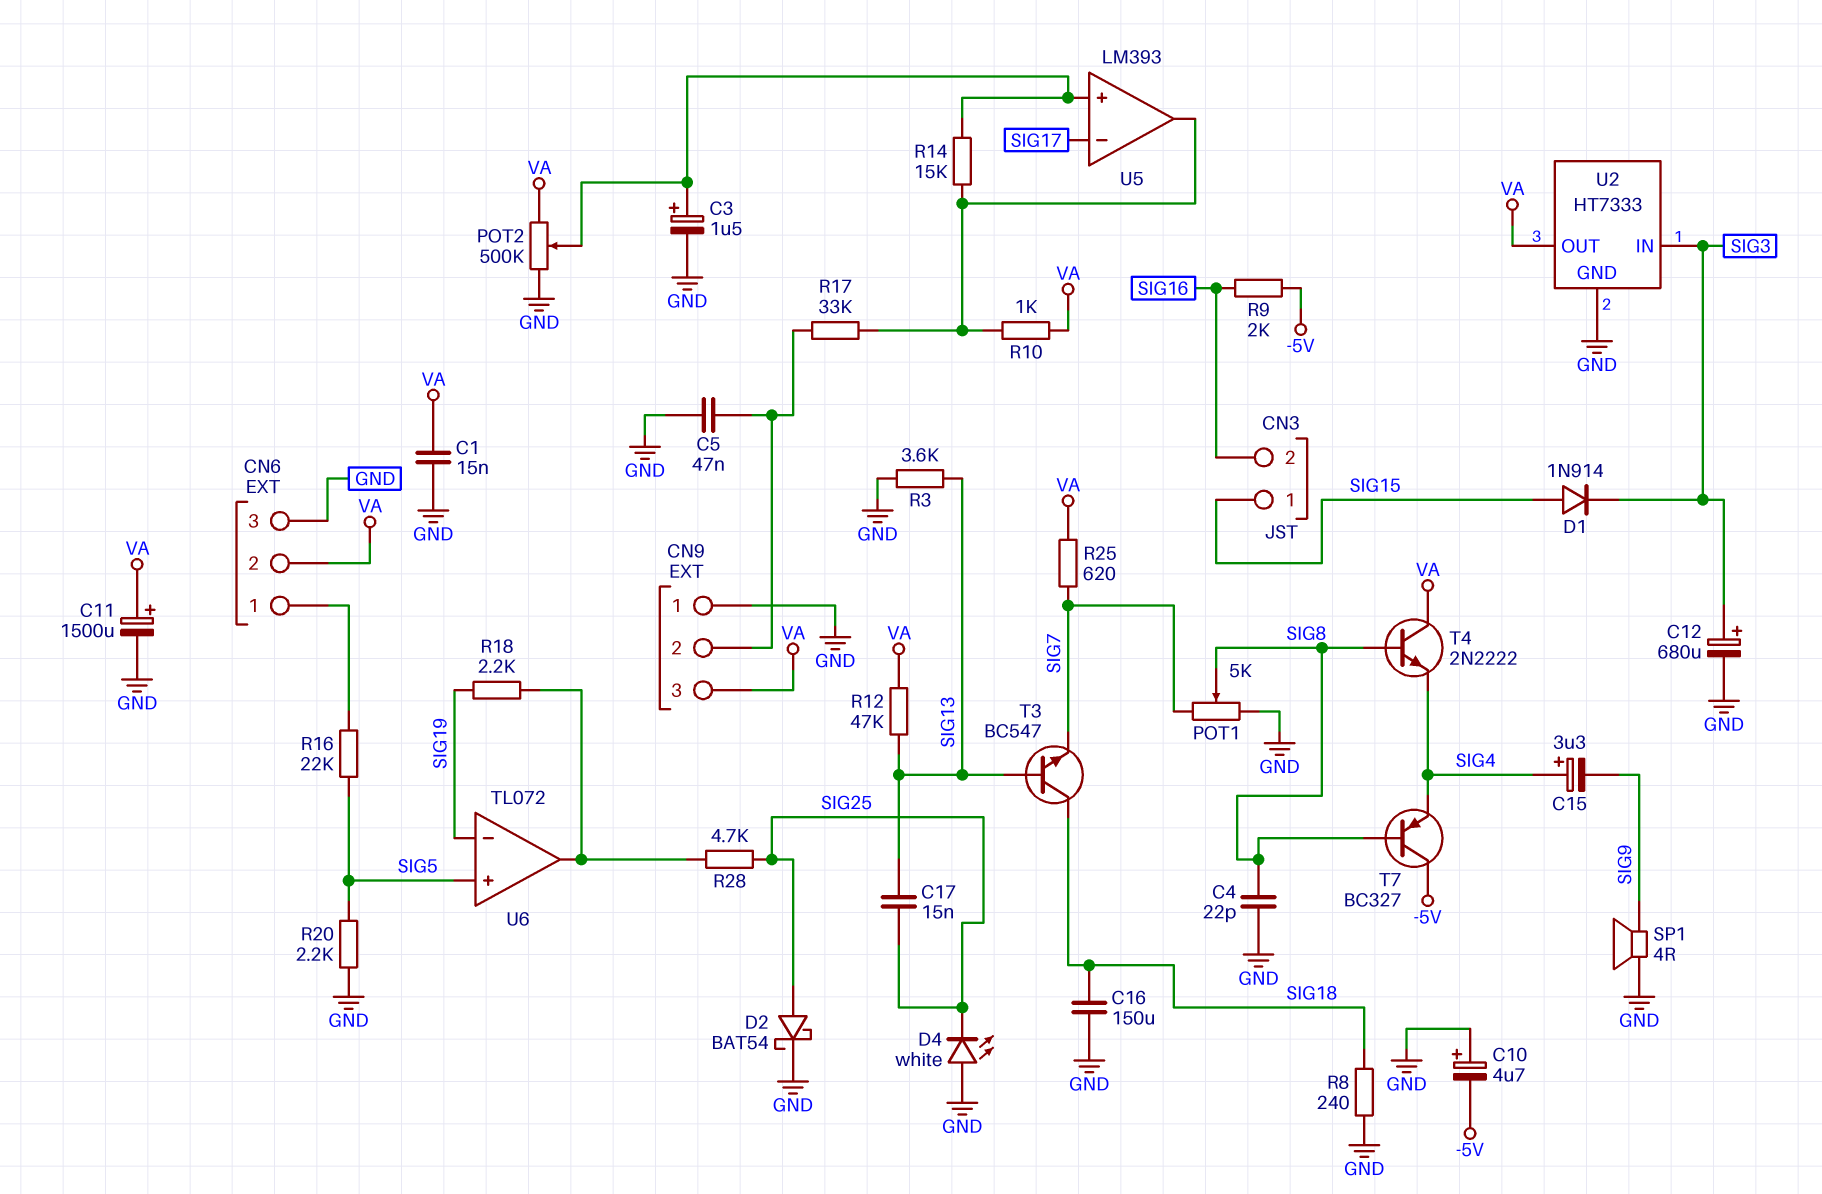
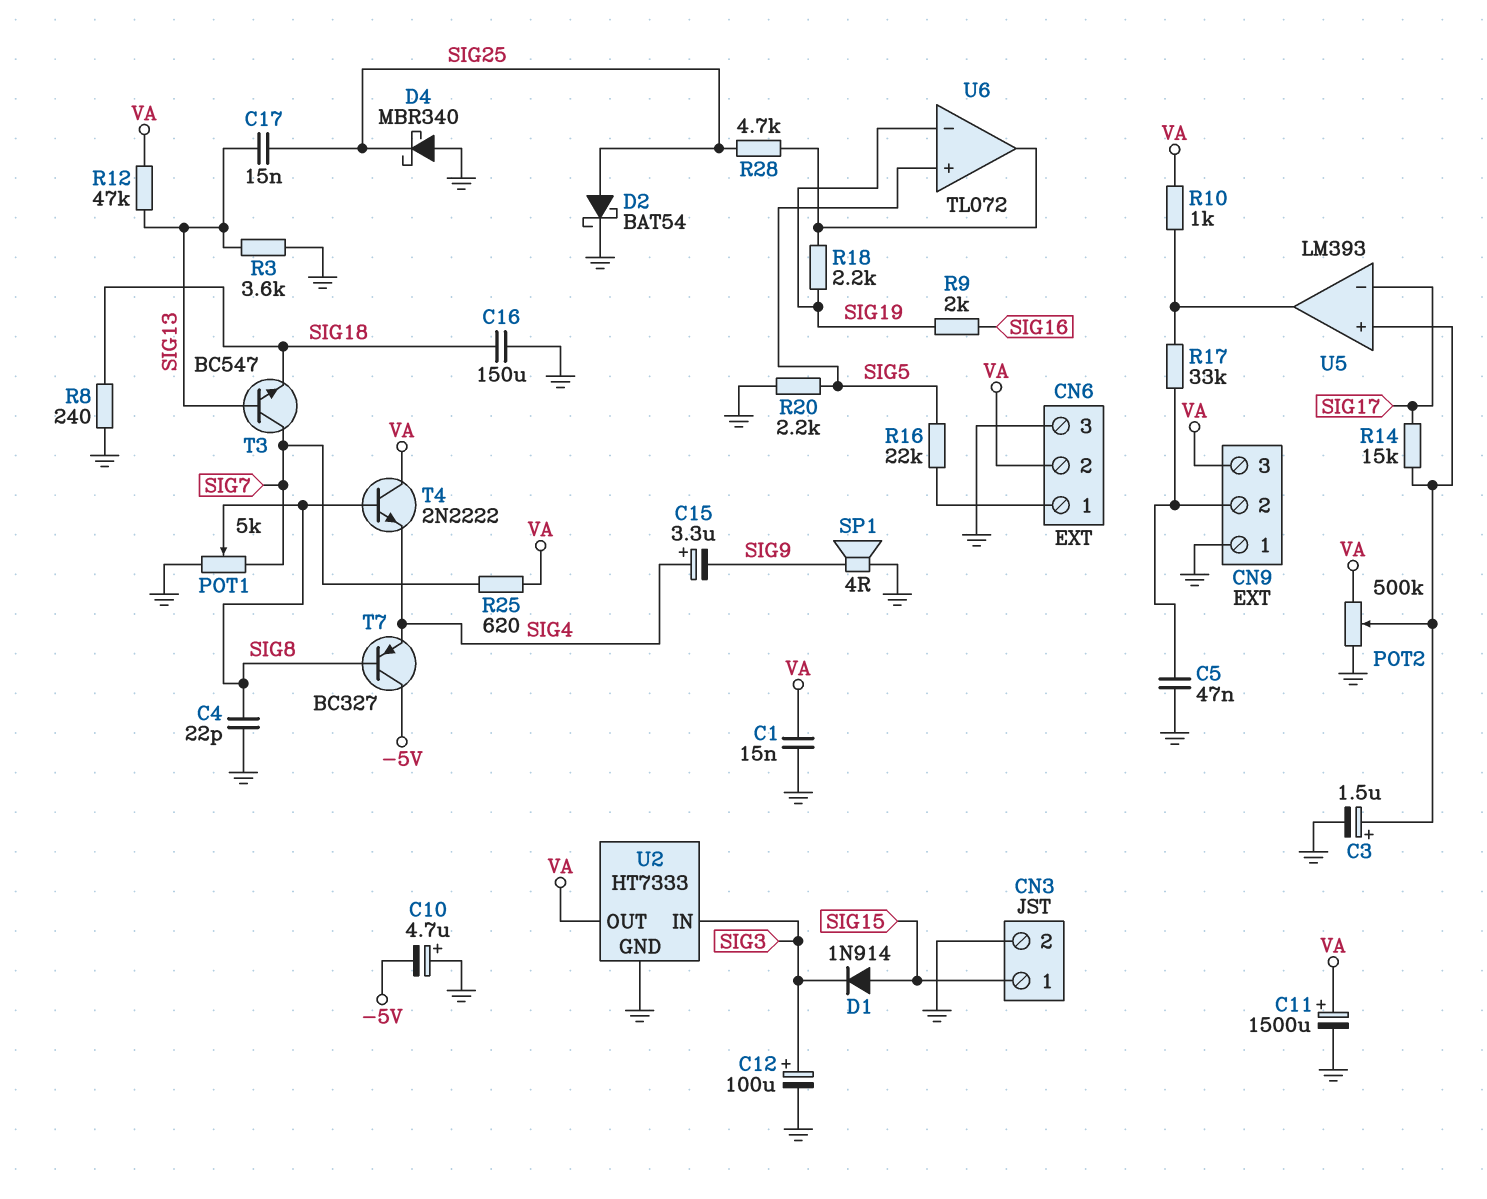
C12: 680uF (plus SIG3, minus GND) -> 100uF (plus SIG3, minus GND)
CN3 pin 2: SIG16 -> GND
D4: LED white (A GND, K SIG25) -> schottky MBR340 (A GND, K SIG25)
R9: 2k (-5V, SIG16) -> 2k (SIG16, SIG19)
R14: 15k (U5/in+, U5/out) -> 15k (SIG17, U5/in+)
T3: NPN BC547 (B SIG13, C SIG18, E SIG7) -> NPN BC547 (B SIG13, C SIG7, E SIG18)

